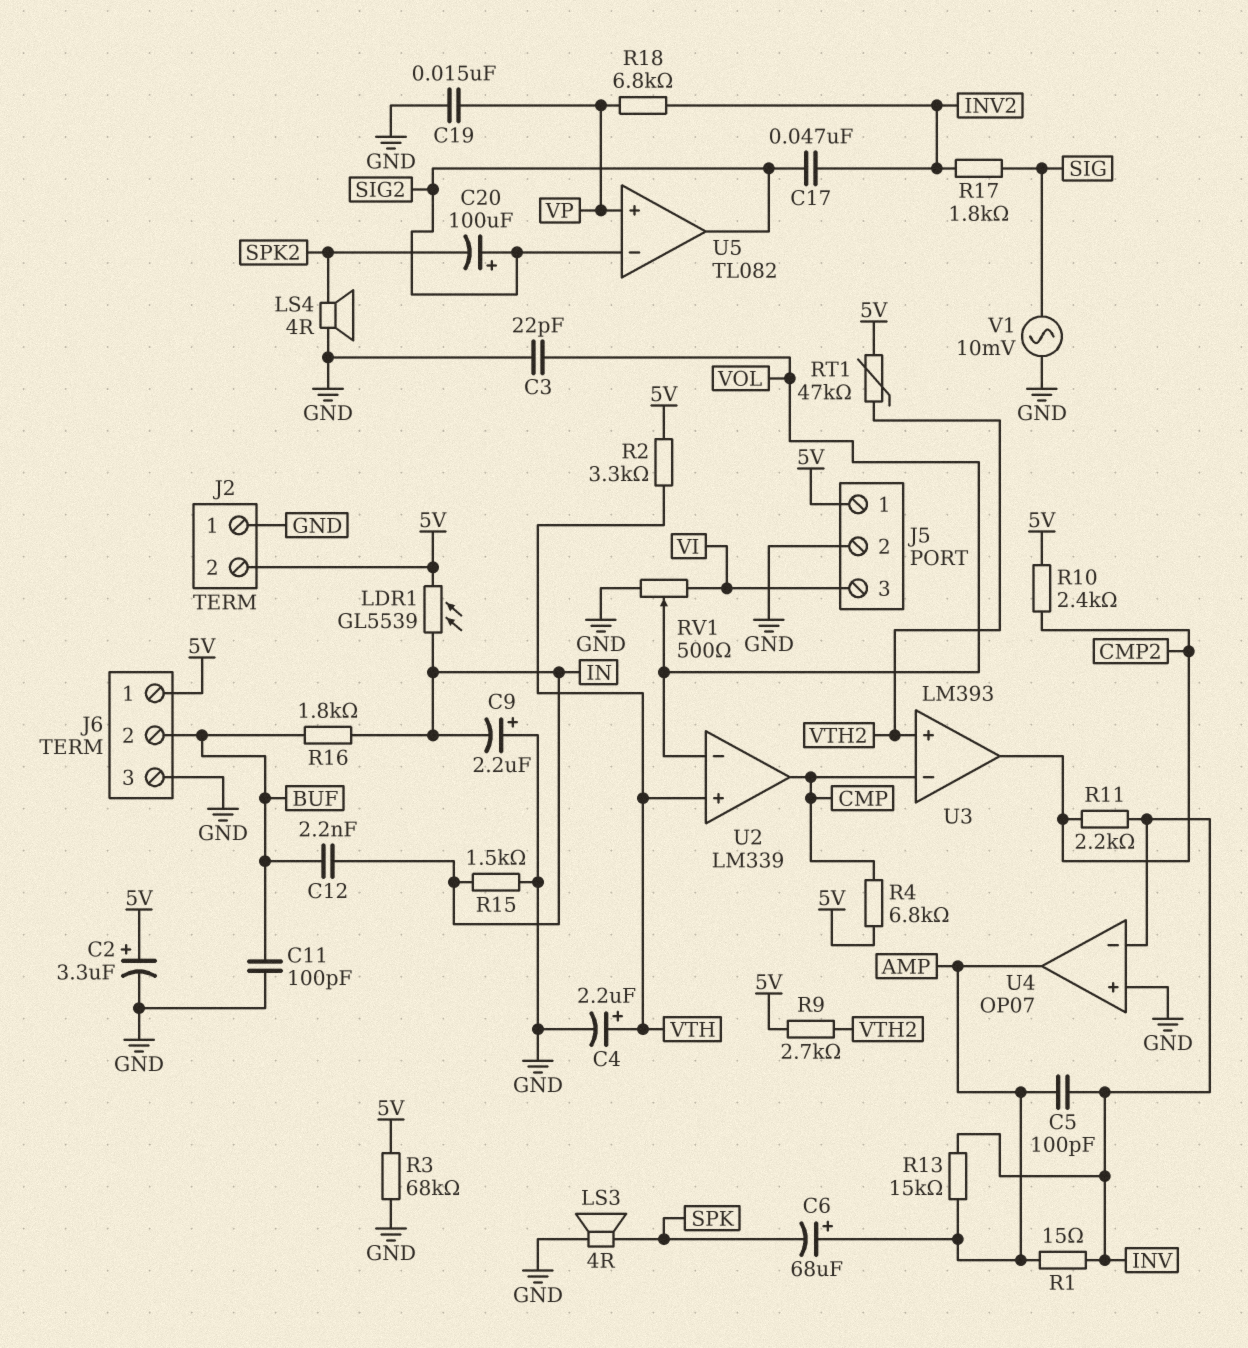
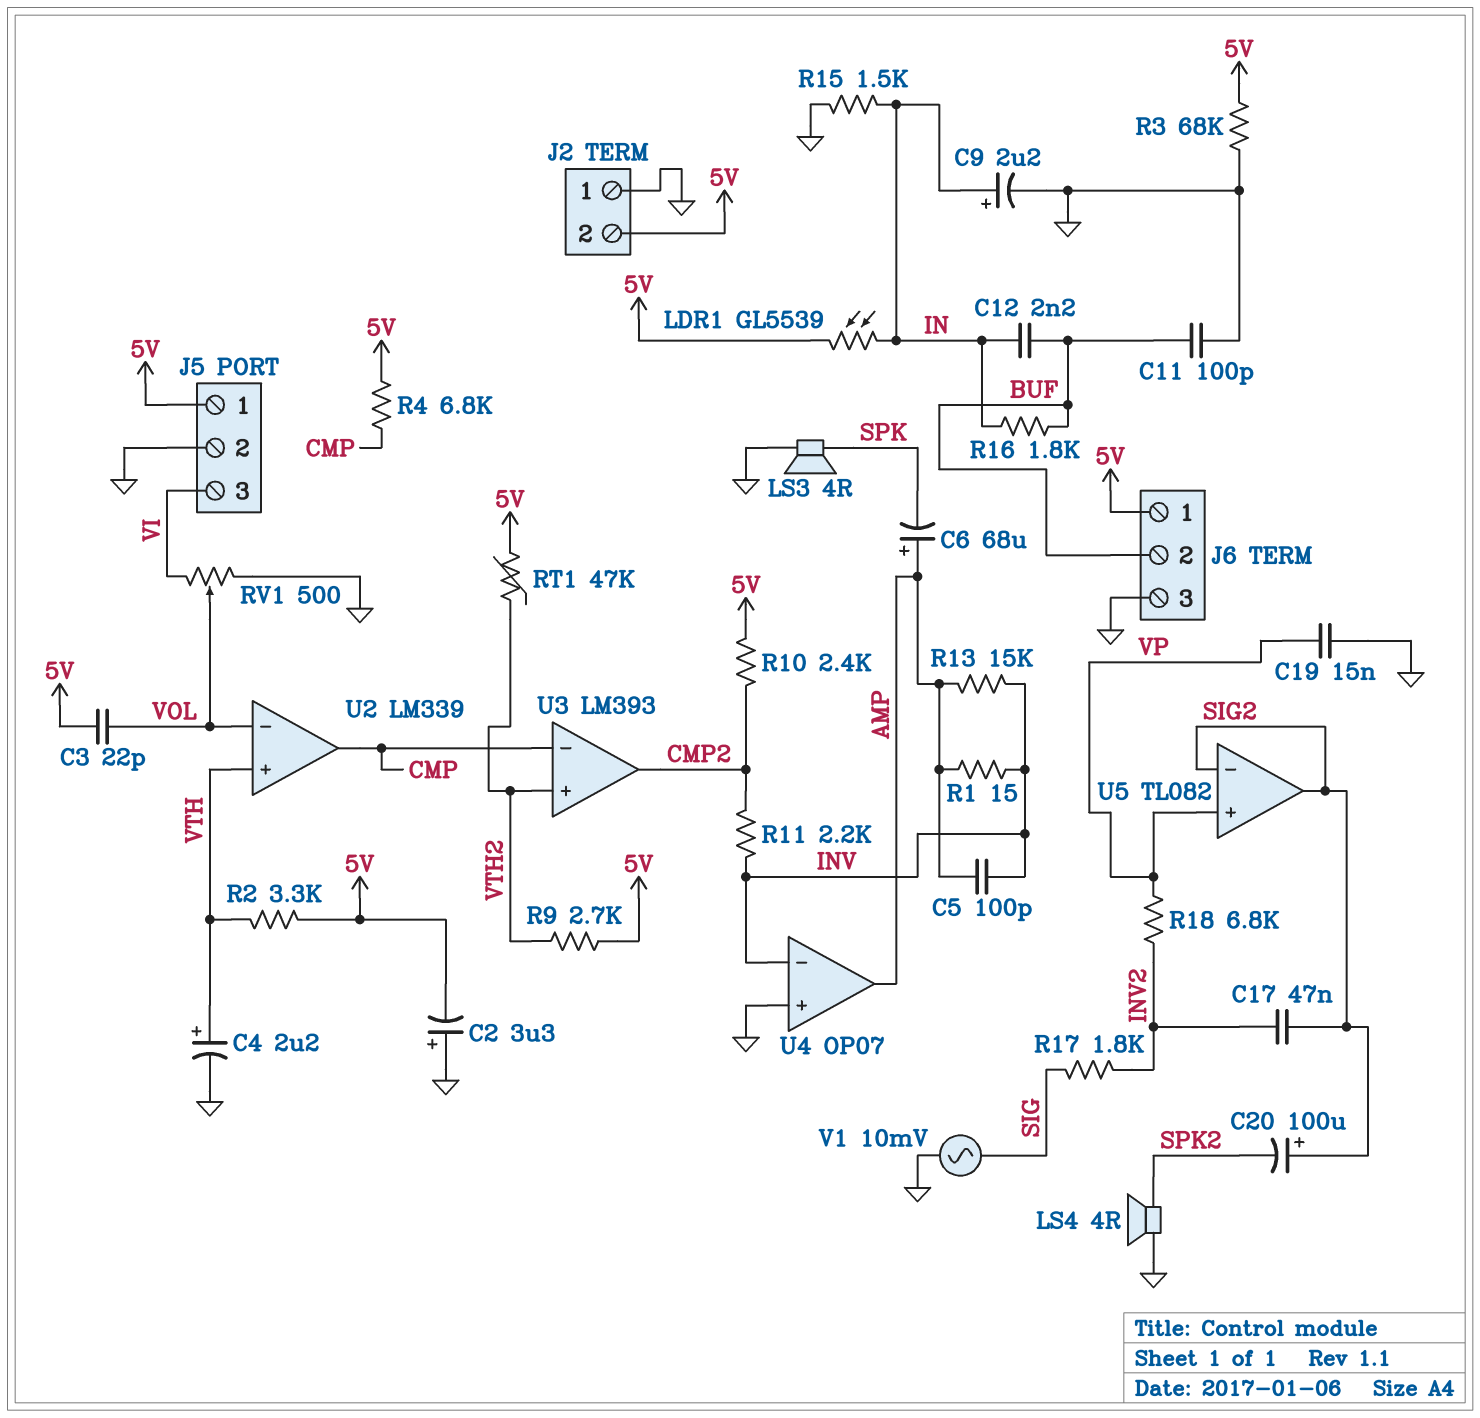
C2: 3.3uF (plus 5V, minus GND) -> 3.3uF (plus GND, minus 5V)
C3: 22pF (GND, VOL) -> 22pF (5V, VOL)
C9: 2.2uF (plus GND, minus IN) -> 2.2uF (plus IN, minus GND)

